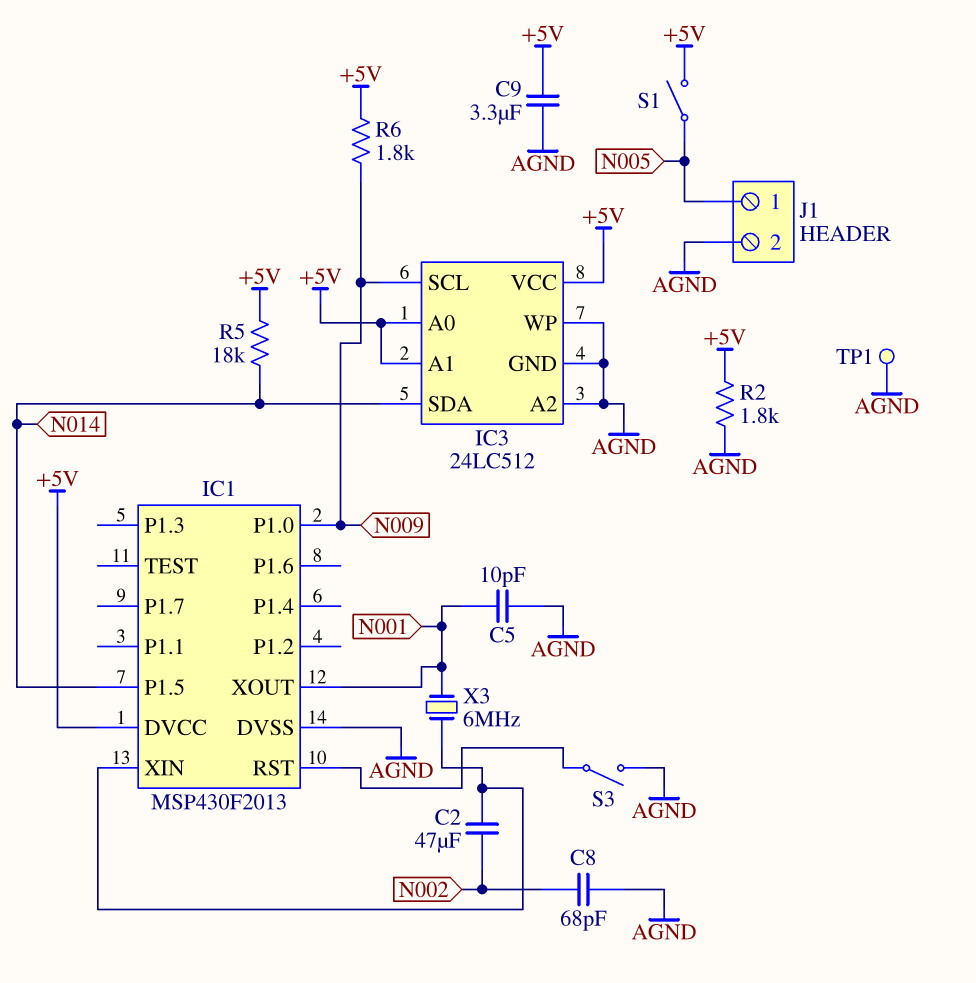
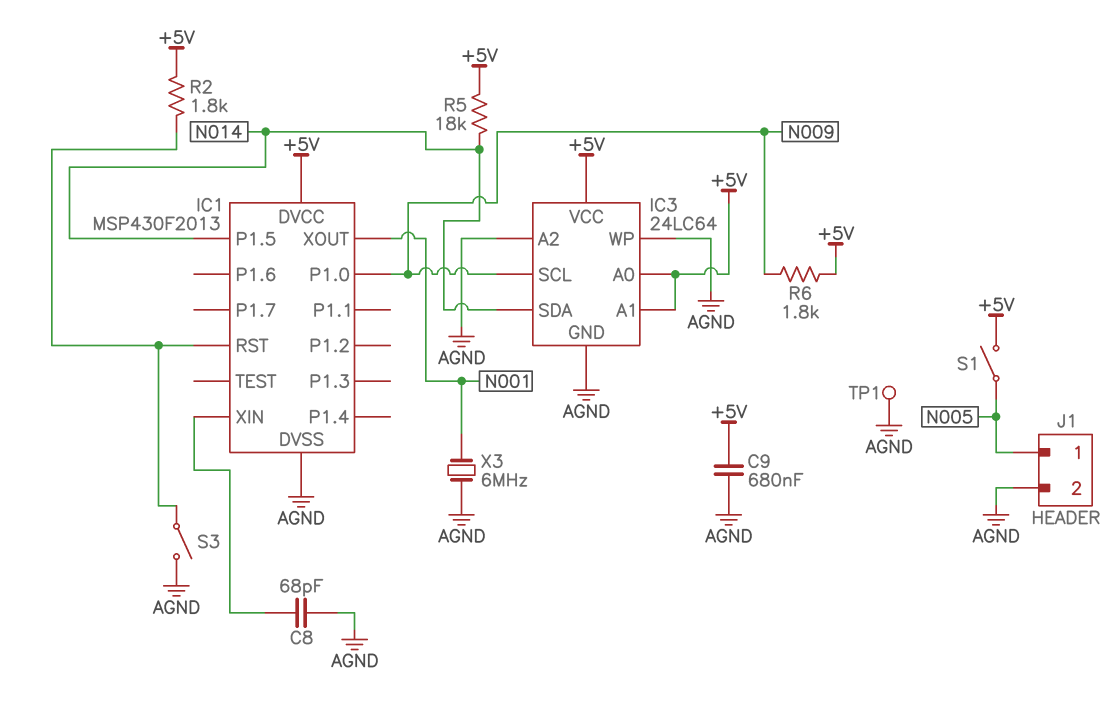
C2: 47uF (IC1/XIN, N002) -> none
C5: 10pF (AGND, N001) -> none
C8: 68pF (AGND, N002) -> 68pF (AGND, IC1/XIN)
C9: 3.3uF (+5V, AGND) -> 680nF (+5V, AGND)
IC3: 24LC512 -> 24LC64
R2: 1.8k (+5V, AGND) -> 1.8k (+5V, IC1/RST)
X3: 6MHz (IC1/XIN, N001) -> 6MHz (AGND, N001)

